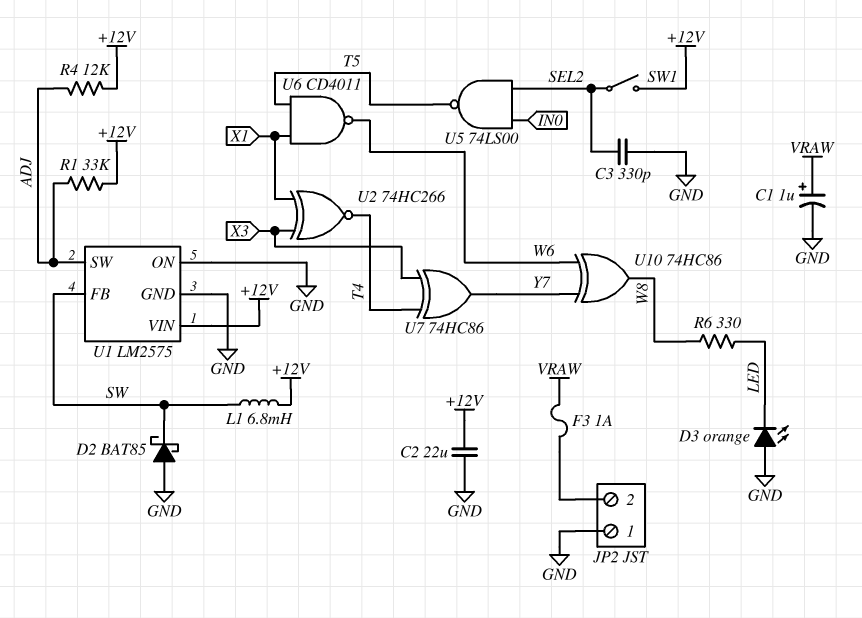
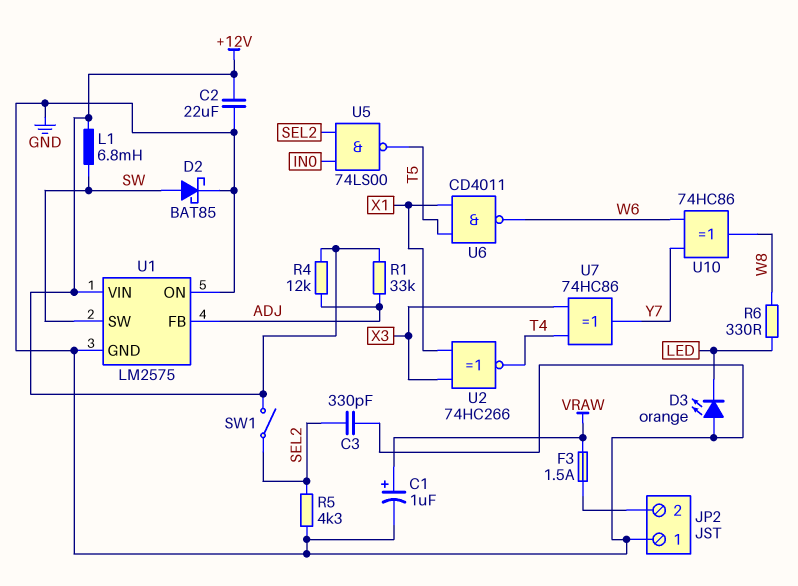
D2: schottky BAT85 (A GND, K SW) -> schottky BAT85 (A SW, K GND)
F3: 1A (JP2/2, VRAW) -> 1.5A (JP2/2, VRAW)
R5: none -> 4.3k (GND, SEL2)
U1 pin FB: SW -> ADJ
U1 pin SW: ADJ -> SW

